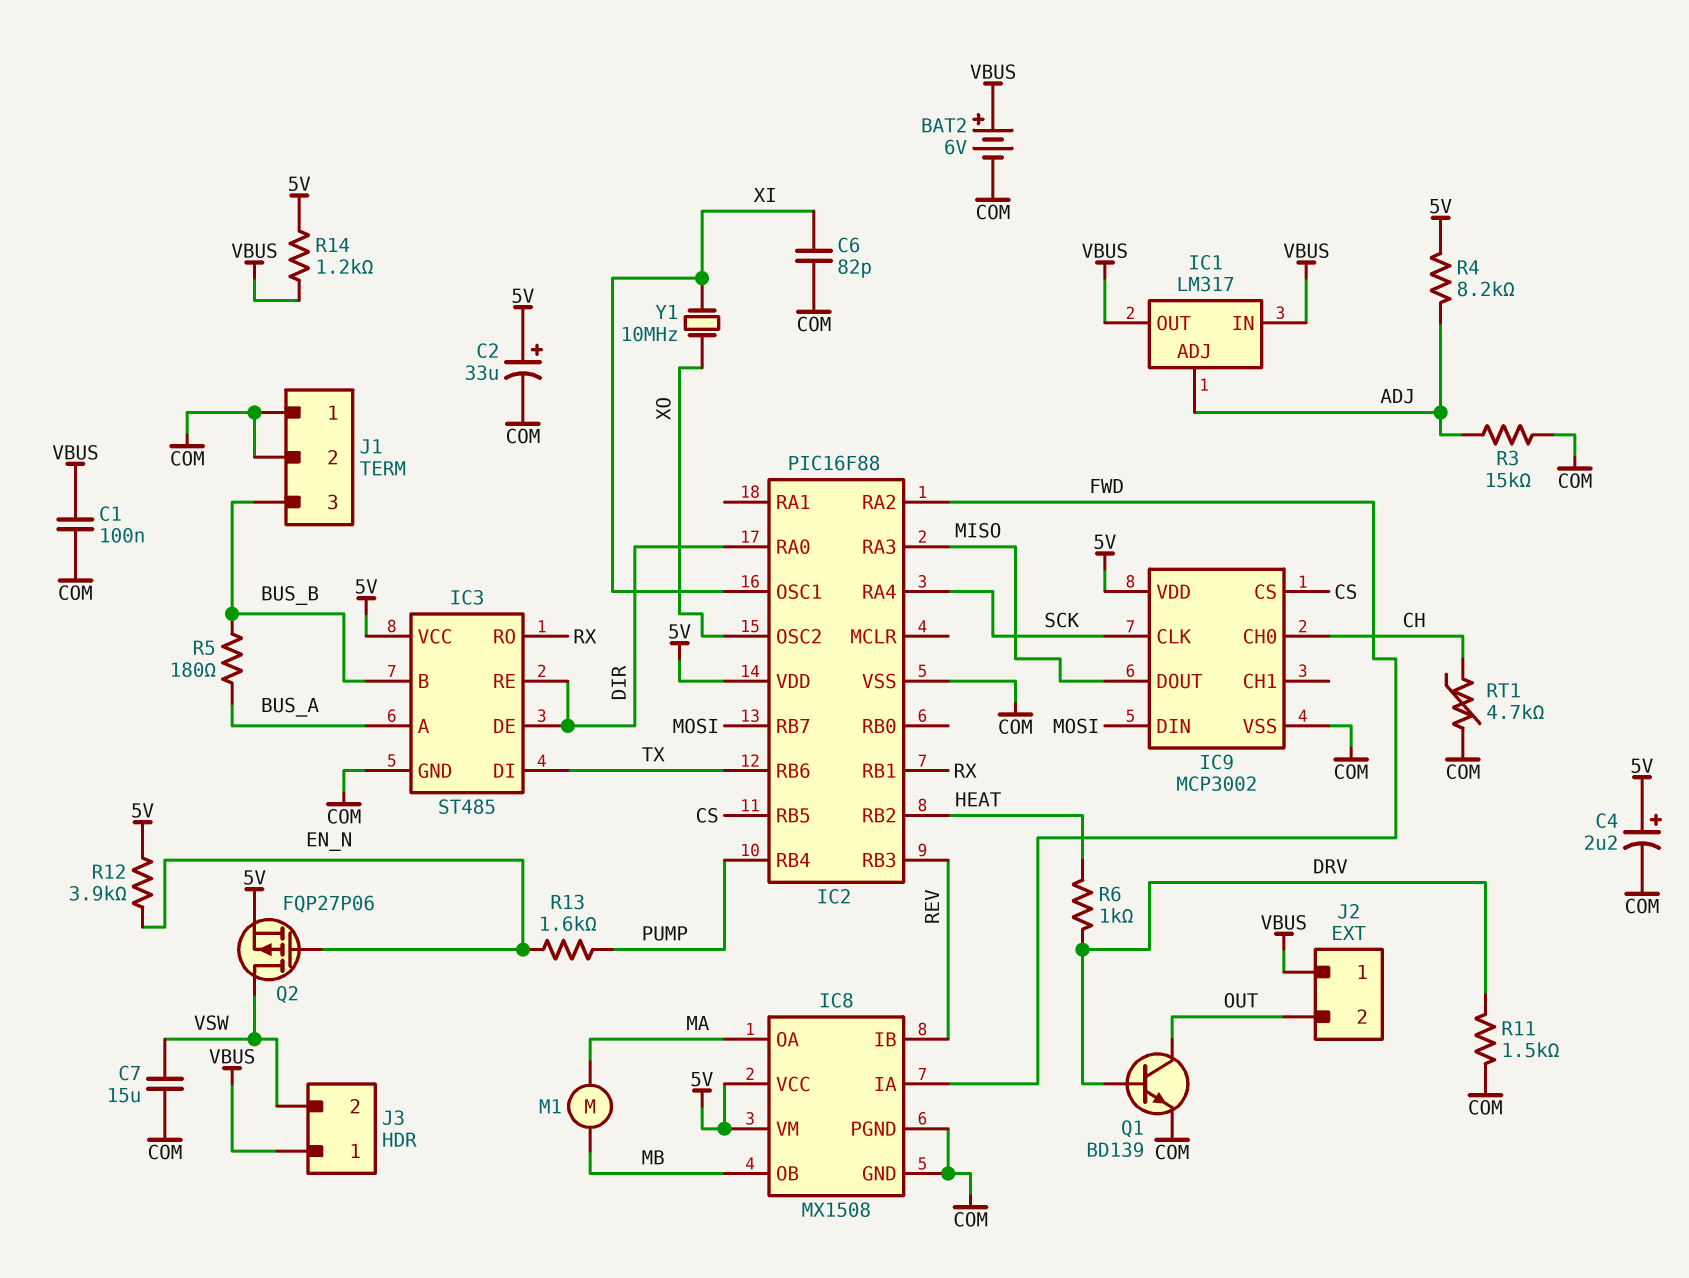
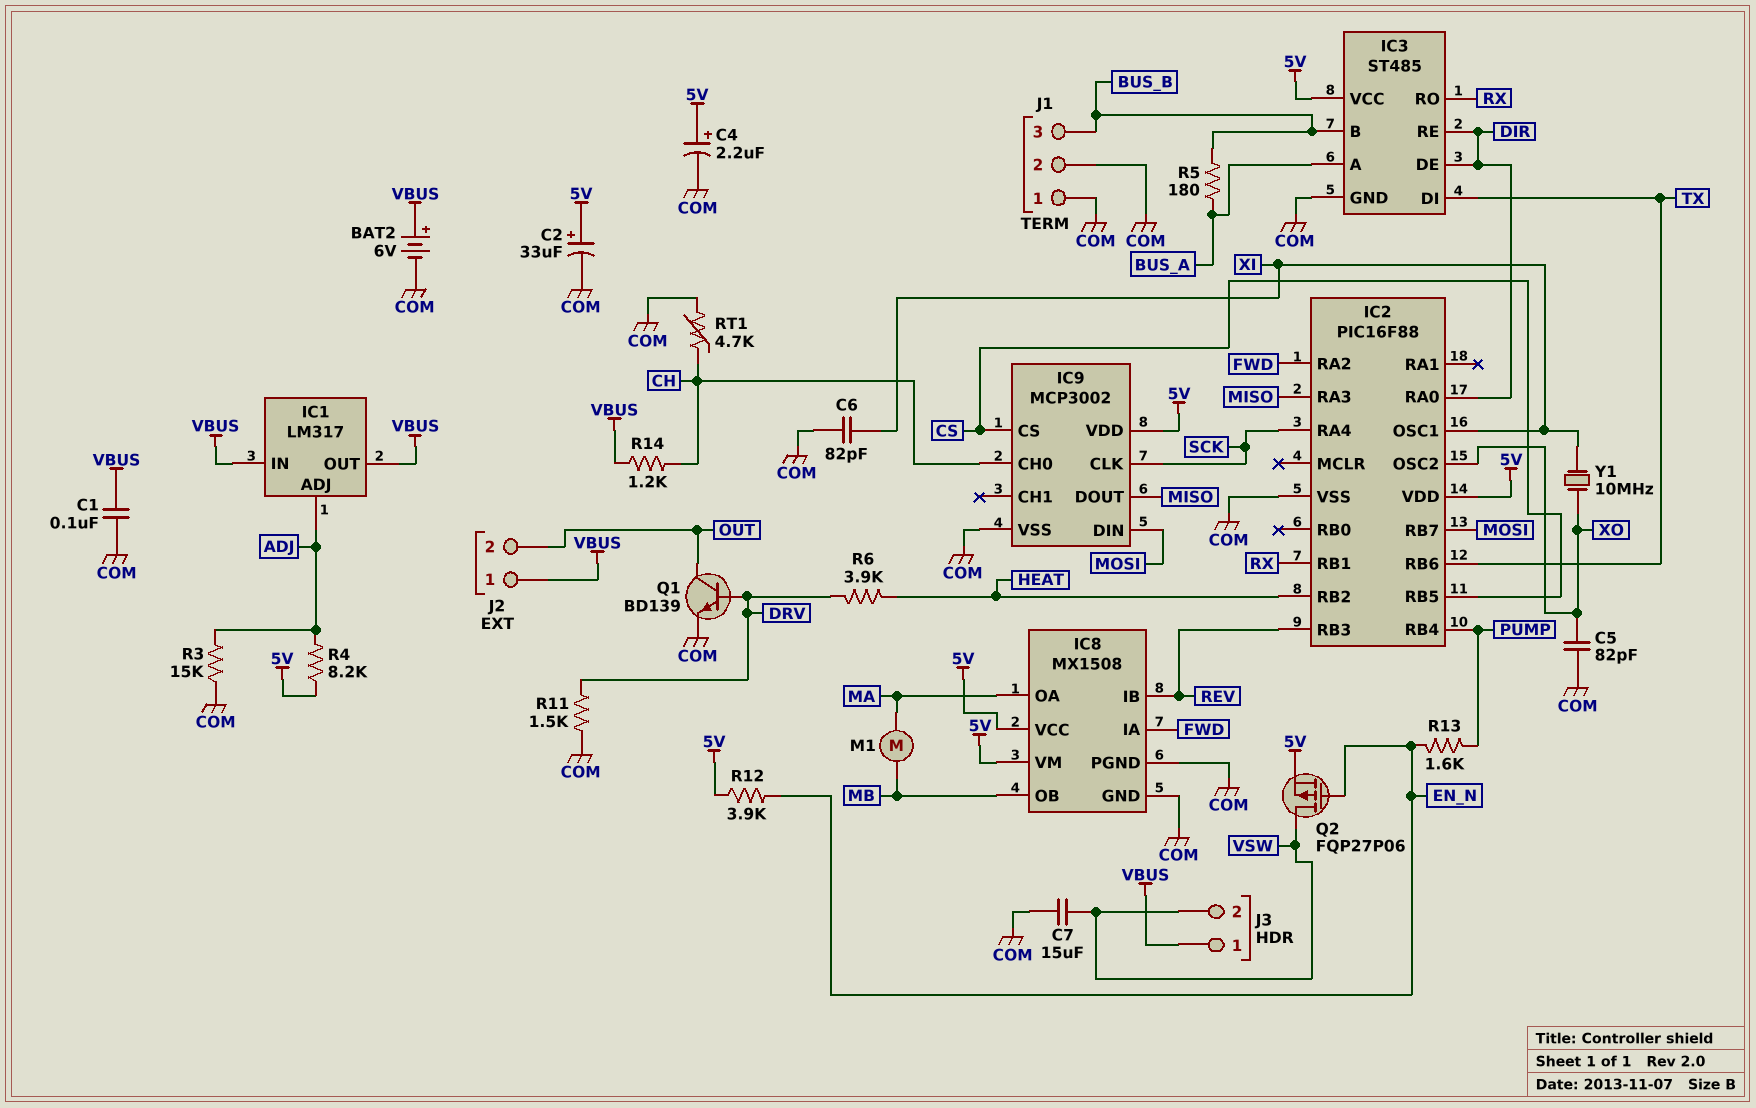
C5: none -> 82pF (COM, XO)
R6: 1k (DRV, HEAT) -> 3.9k (DRV, HEAT)
R14: 1.2k (5V, VBUS) -> 1.2k (CH, VBUS)

